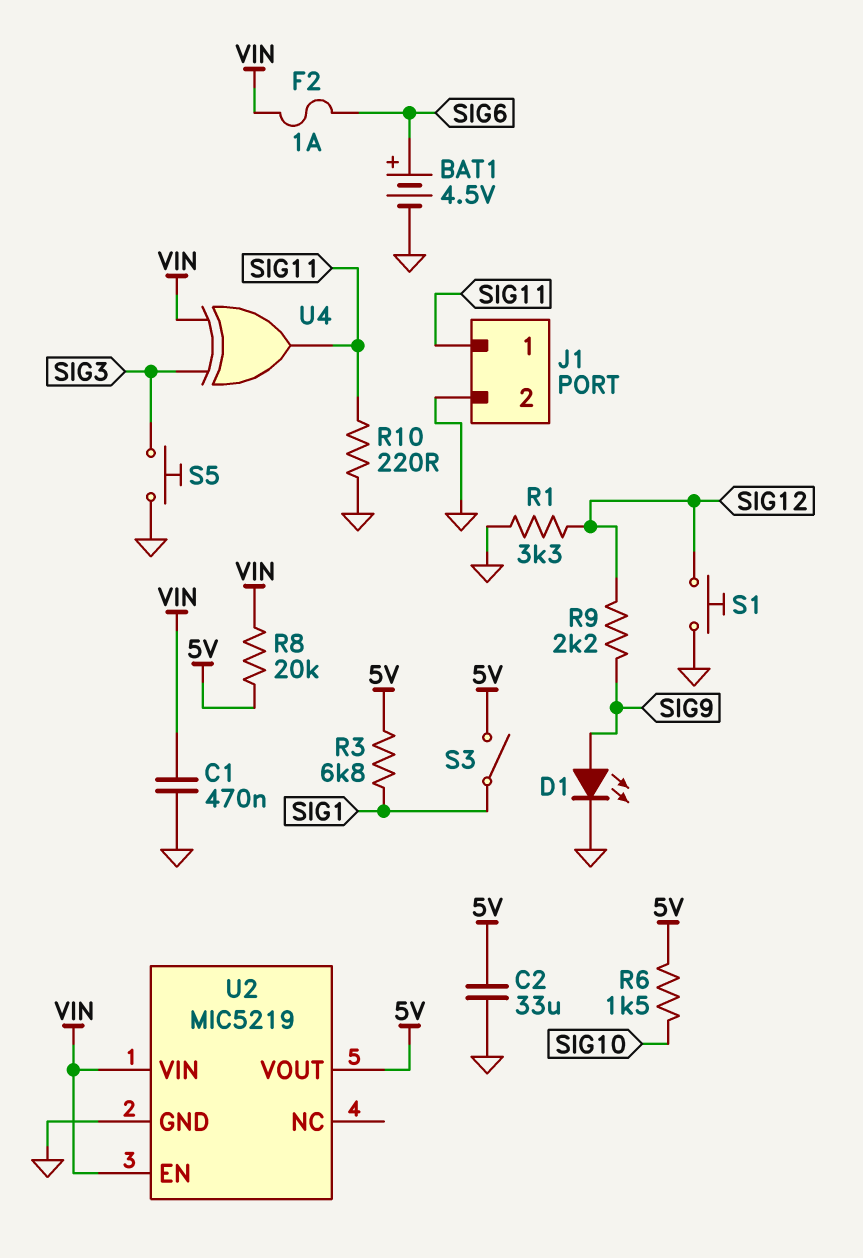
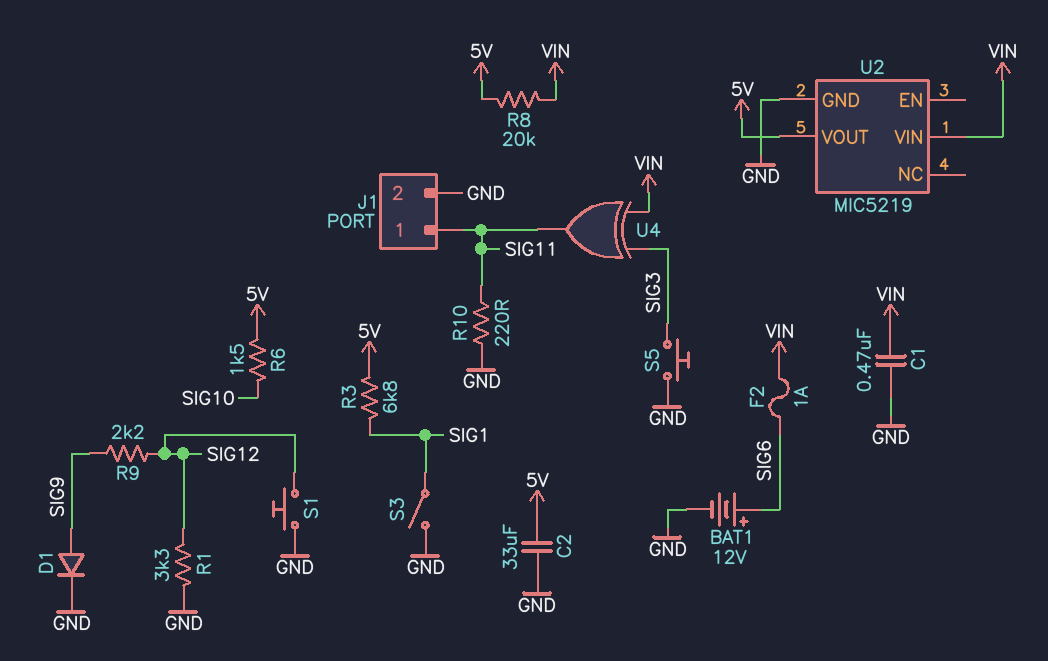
BAT1: 4.5V (plus SIG6, minus GND) -> 12V (plus SIG6, minus GND)
D1: LED (A SIG9, K GND) -> diode (A SIG9, K GND)
S3: switch (5V, SIG1) -> switch (GND, SIG1)
U2 pin EN: VIN -> none

